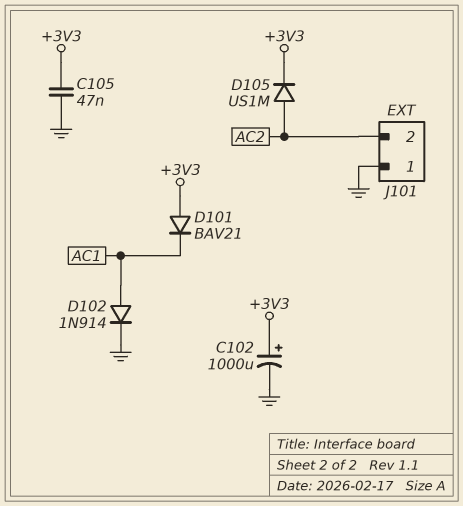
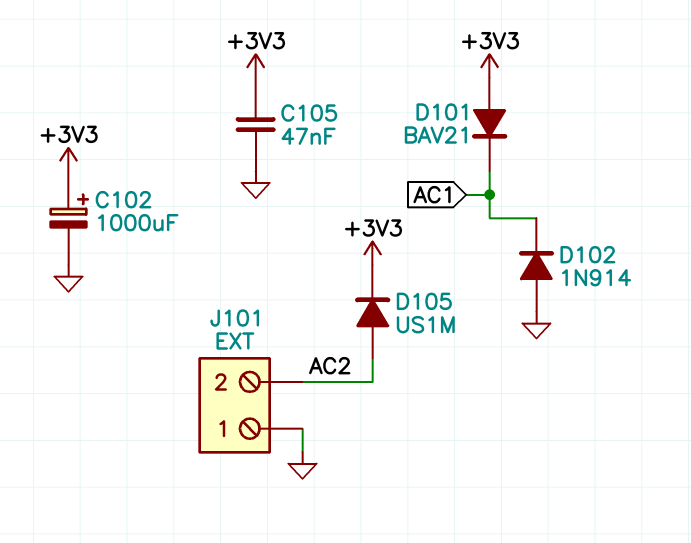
D102: diode 1N914 (A AC1, K GND) -> diode 1N914 (A GND, K AC1)

